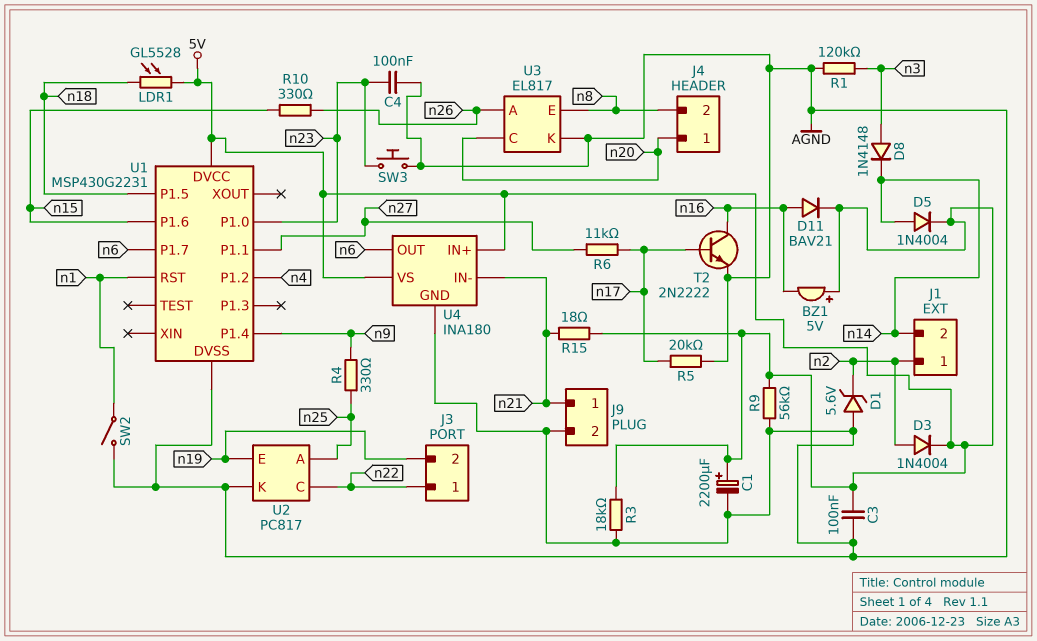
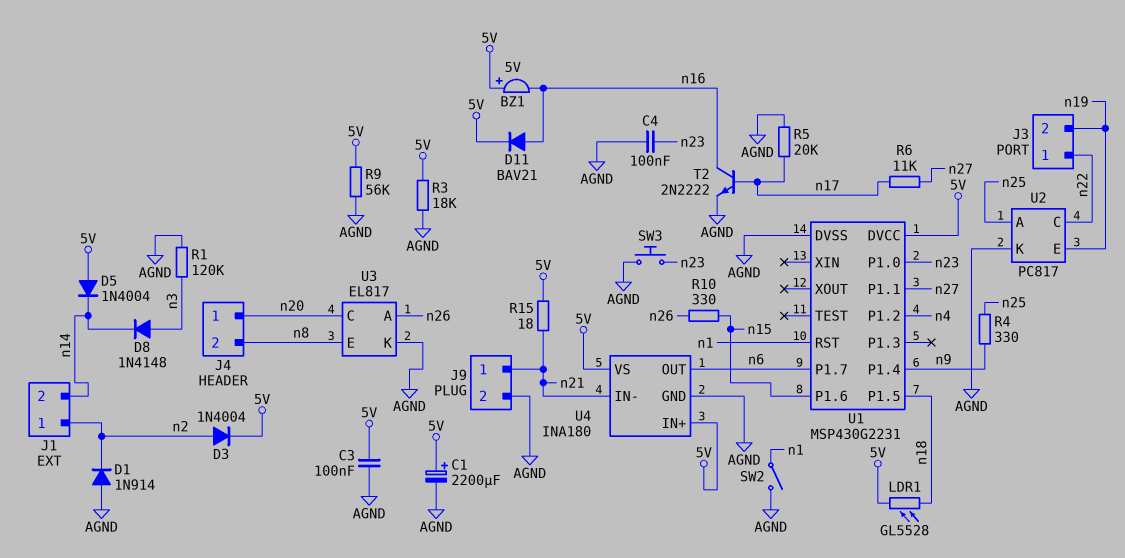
D1: zener 5.6V (A AGND, K n2) -> diode 1N914 (A AGND, K n2)
D5: diode 1N4004 (A n14, K 5V) -> diode 1N4004 (A 5V, K n14)

